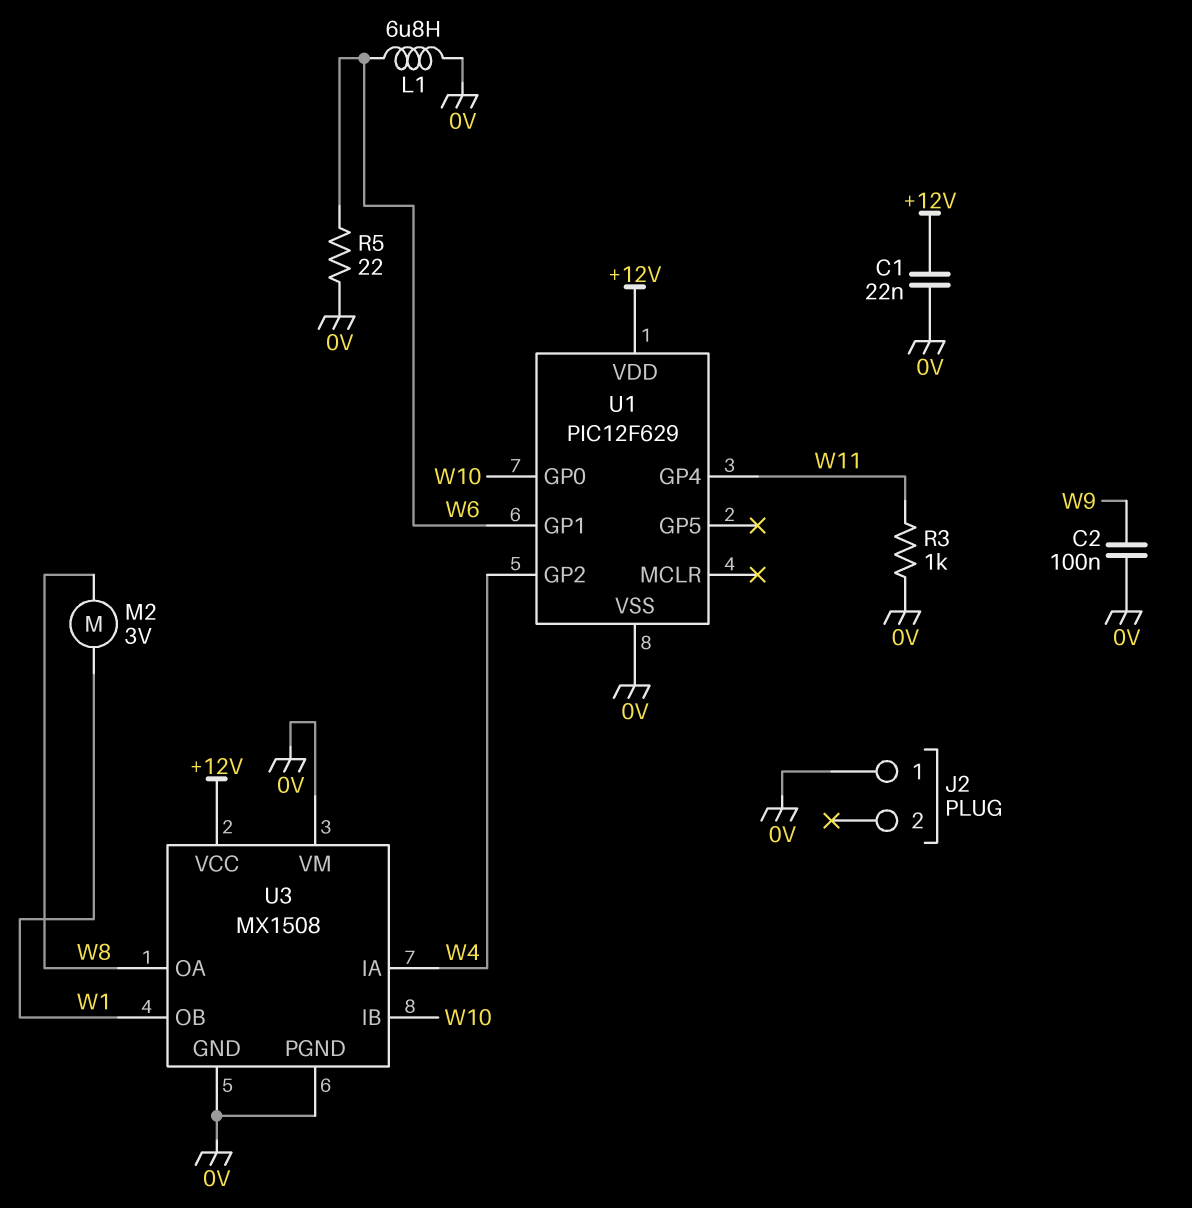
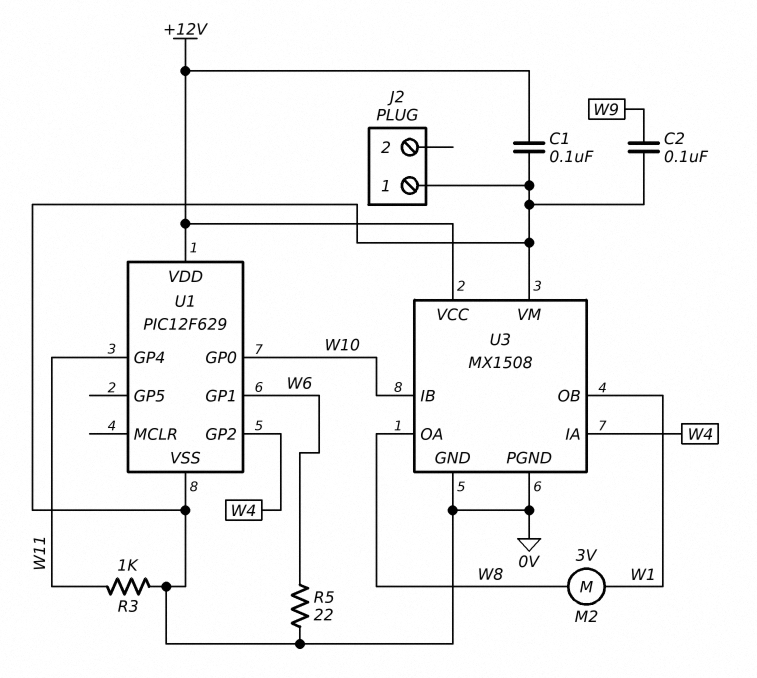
C1: 22nF (+12V, 0V) -> 100nF (+12V, 0V)
L1: 6.8uH (0V, W6) -> none

